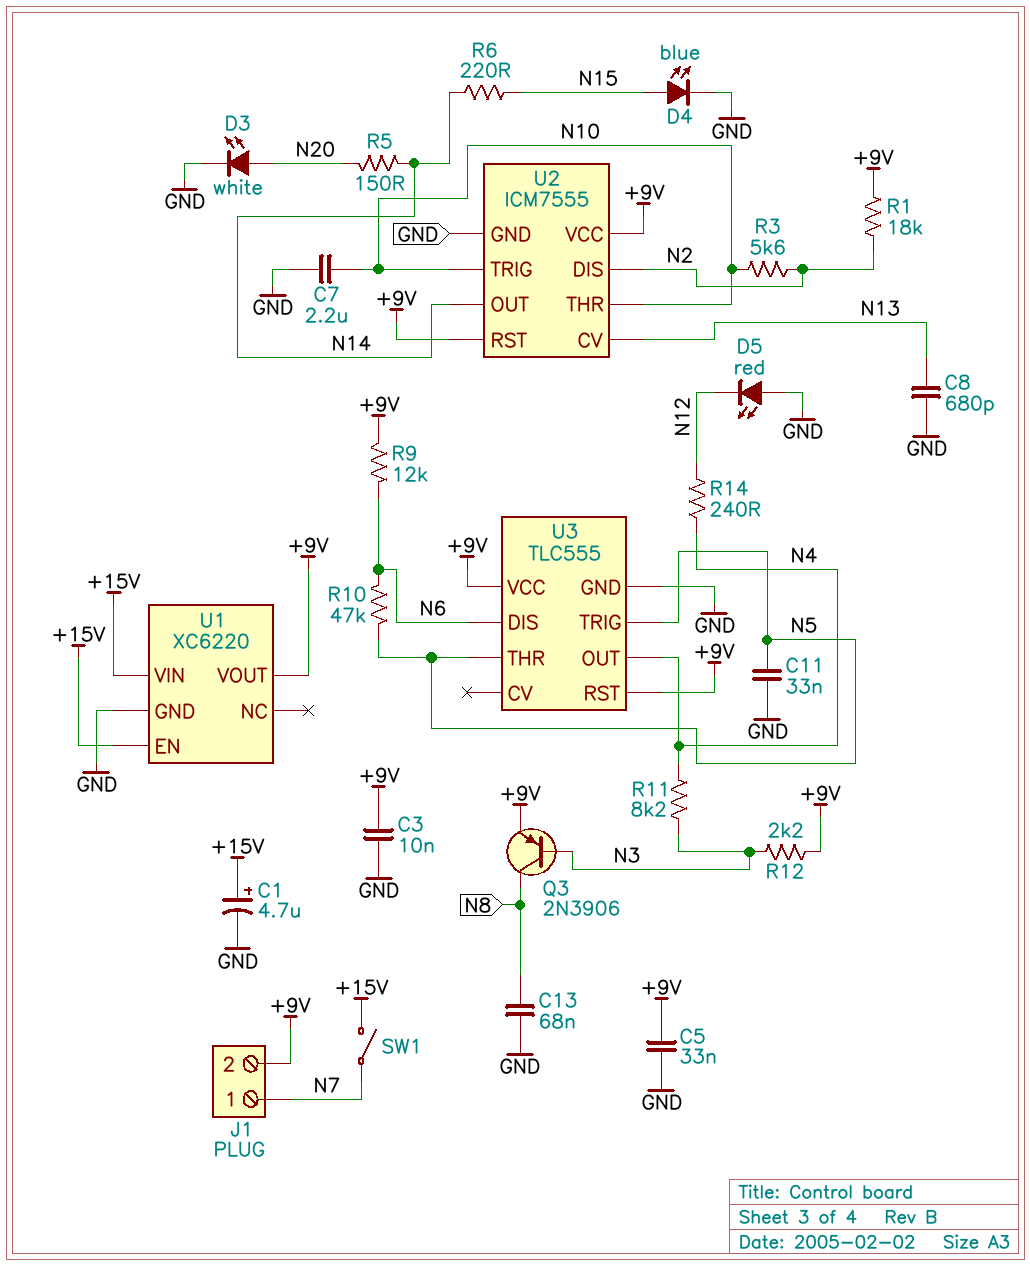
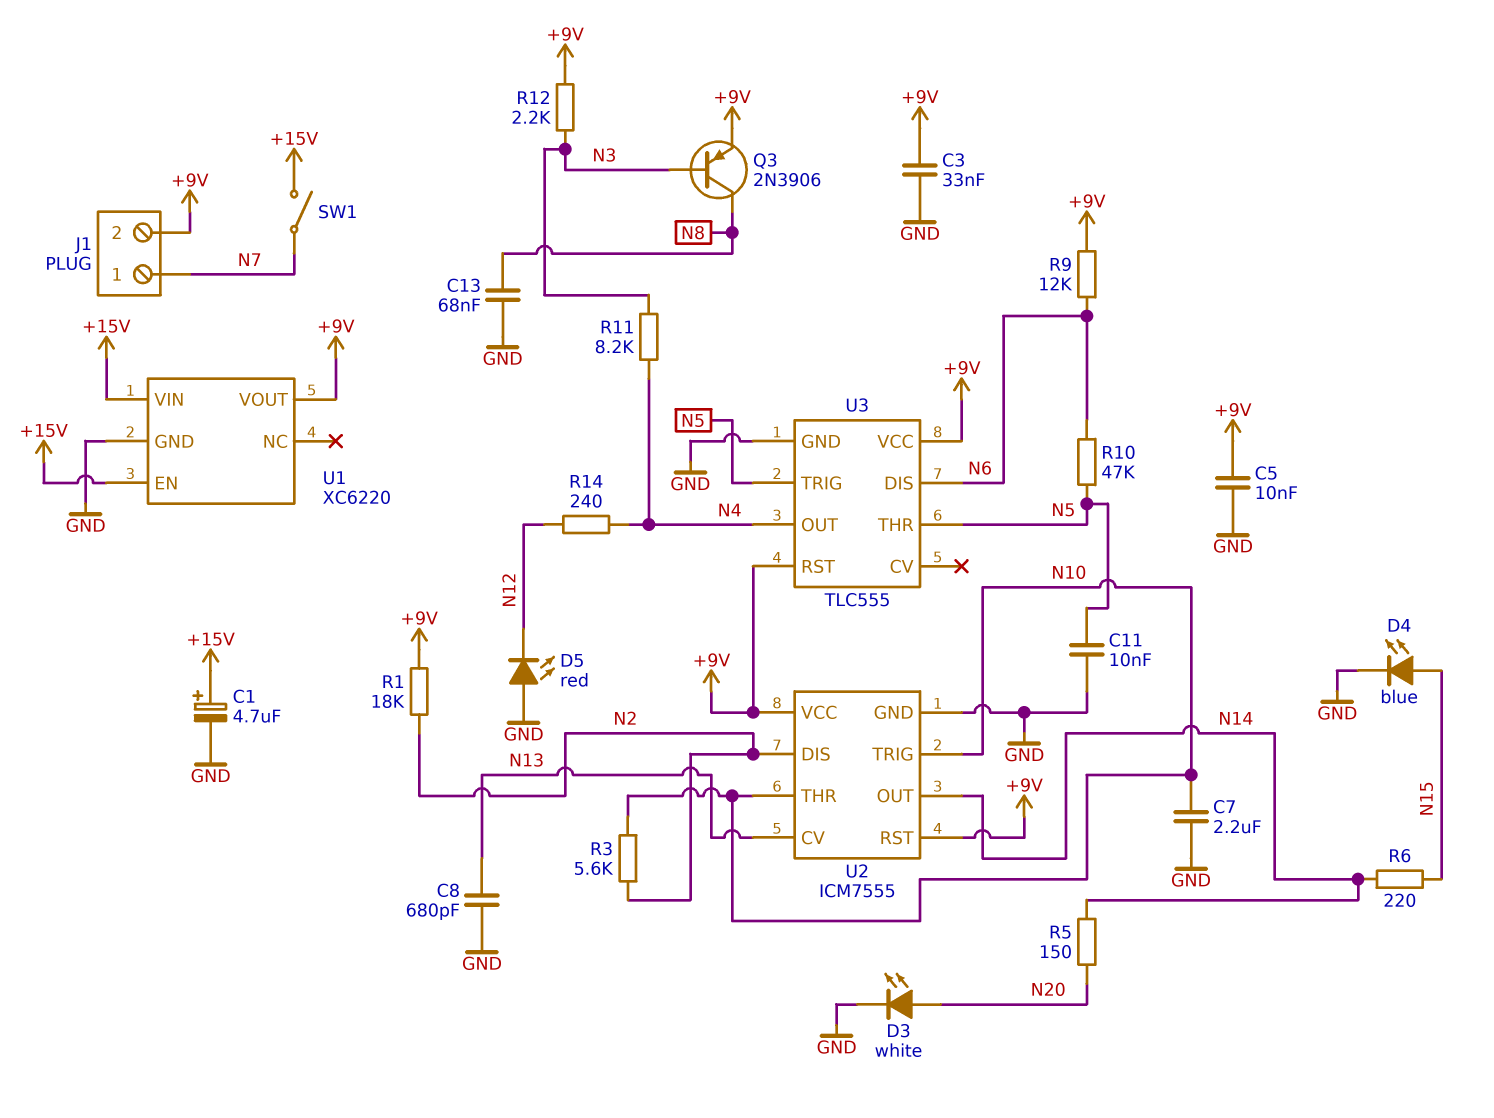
C3: 10nF (+9V, GND) -> 33nF (+9V, GND)
C5: 33nF (+9V, GND) -> 10nF (+9V, GND)
C11: 33nF (GND, N5) -> 10nF (GND, N5)

